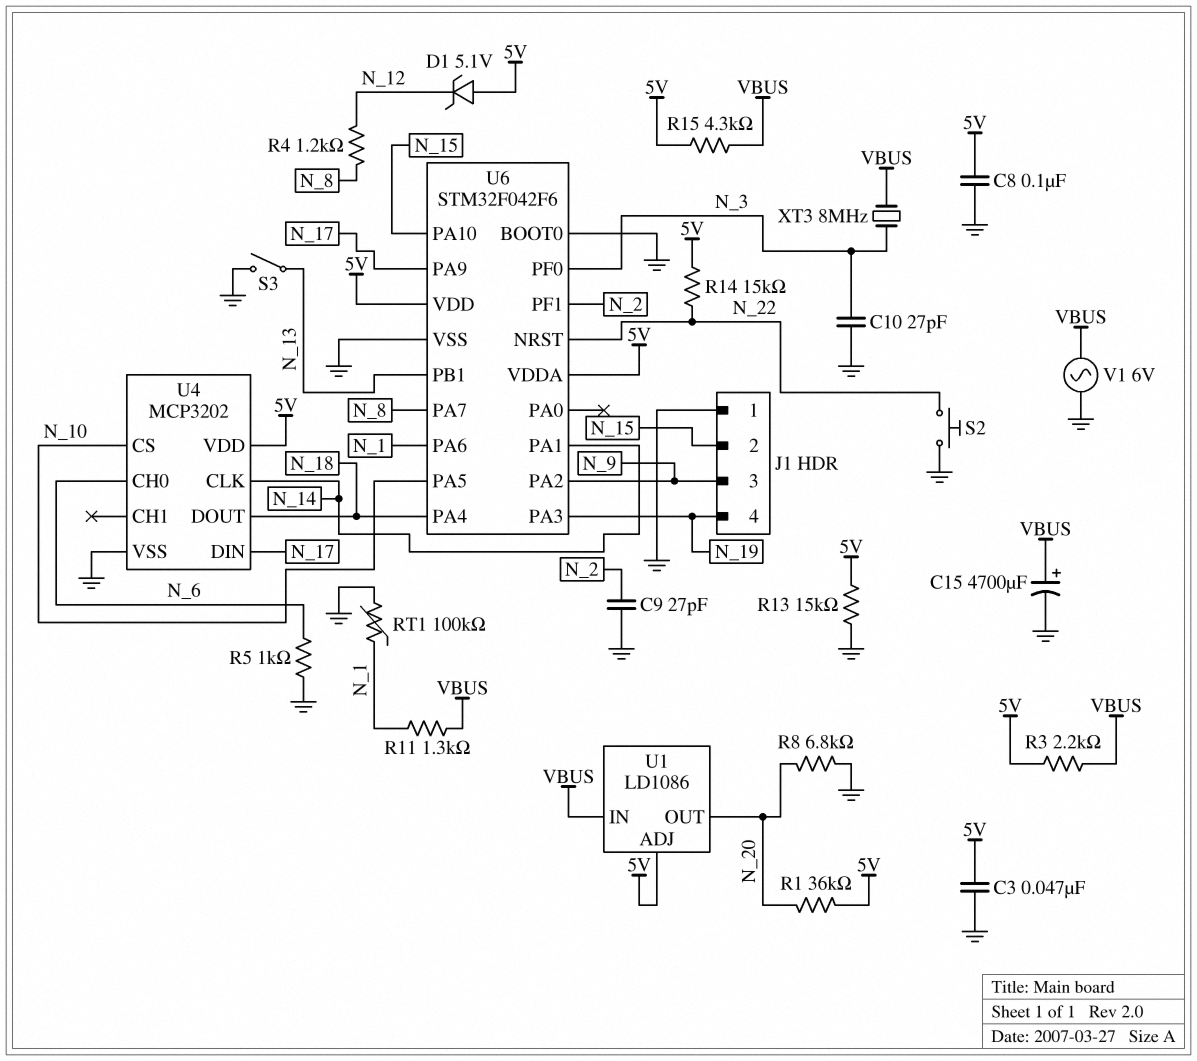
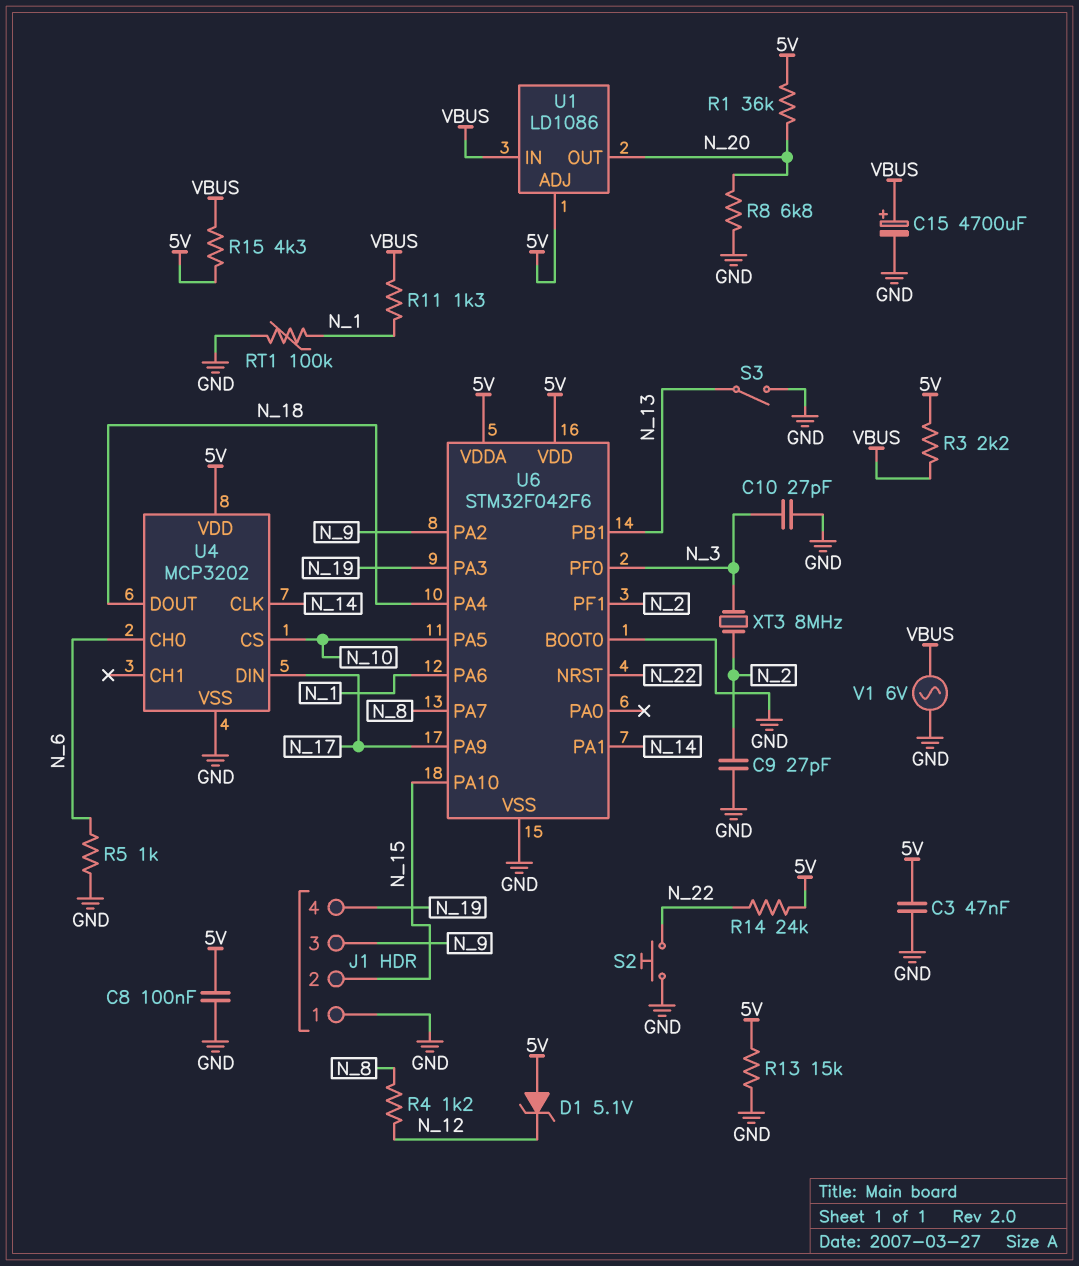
R14: 15k (5V, N_22) -> 24k (5V, N_22)
XT3: 8MHz (N_3, VBUS) -> 8MHz (N_2, N_3)

